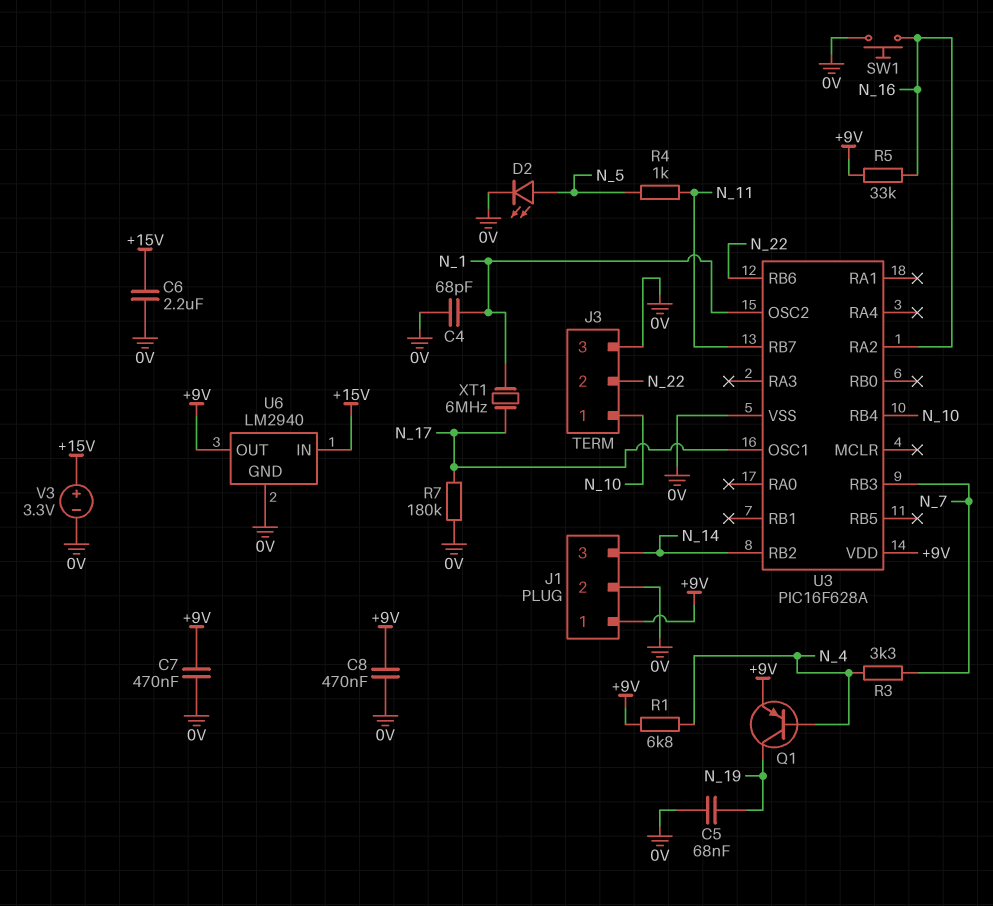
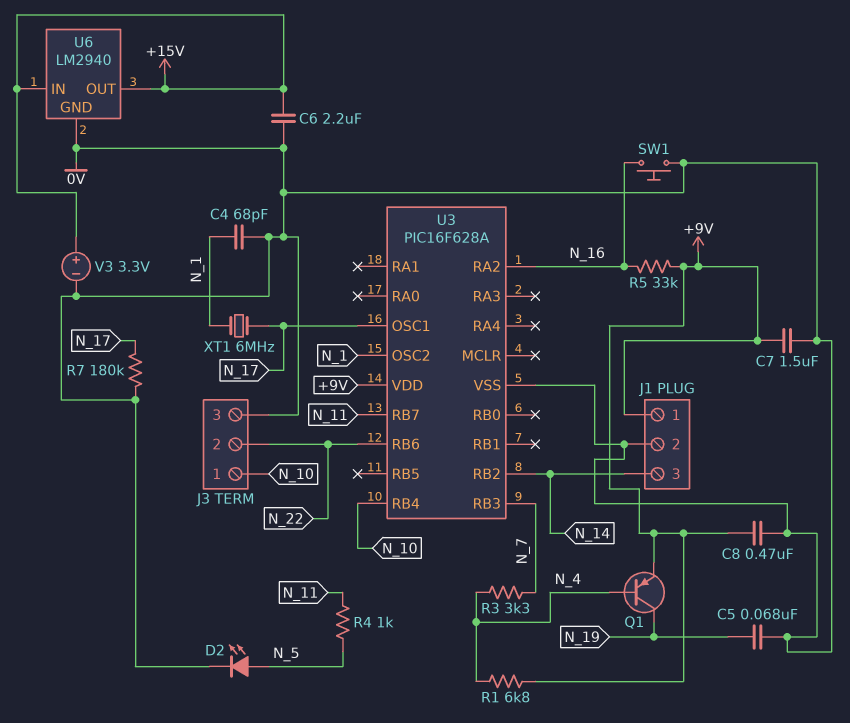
C7: 470nF (+9V, 0V) -> 1.5uF (+9V, 0V)
U6 pin OUT: +9V -> +15V

